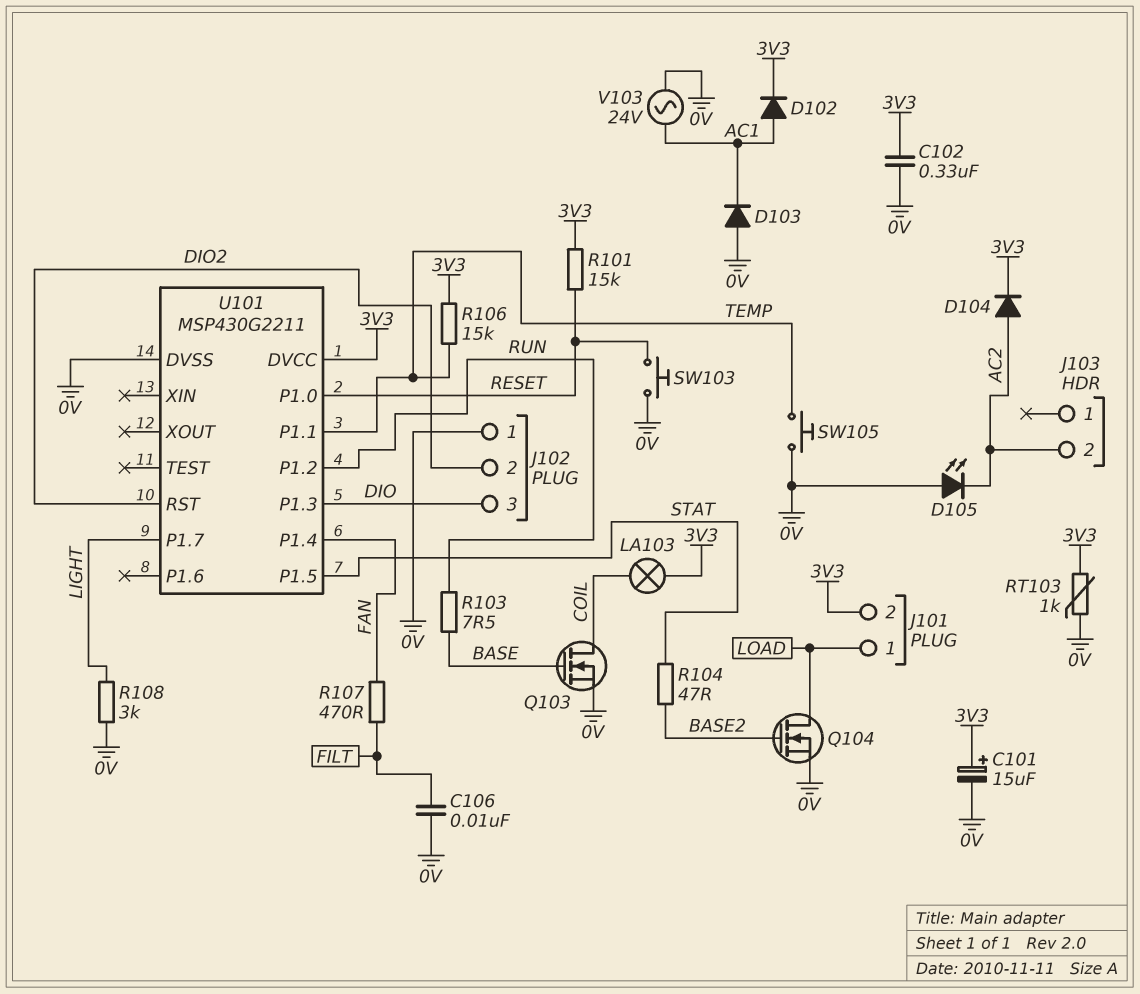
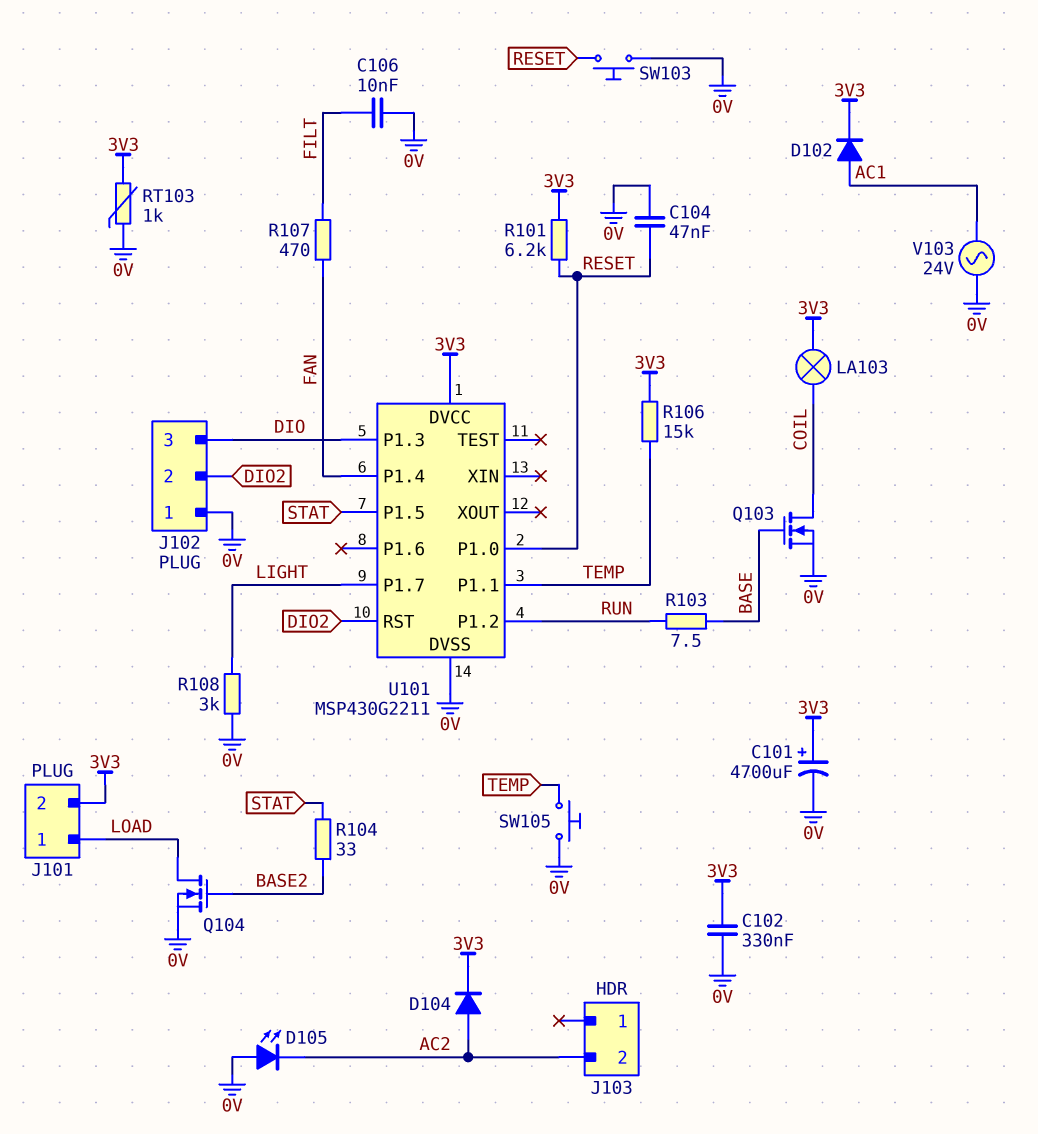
C101: 15uF (plus 3V3, minus 0V) -> 4700uF (plus 3V3, minus 0V)
C104: none -> 47nF (0V, RESET)
D103: diode (A 0V, K AC1) -> none
R101: 15k (3V3, RESET) -> 6.2k (3V3, RESET)
R104: 47 (BASE2, STAT) -> 33 (BASE2, STAT)

